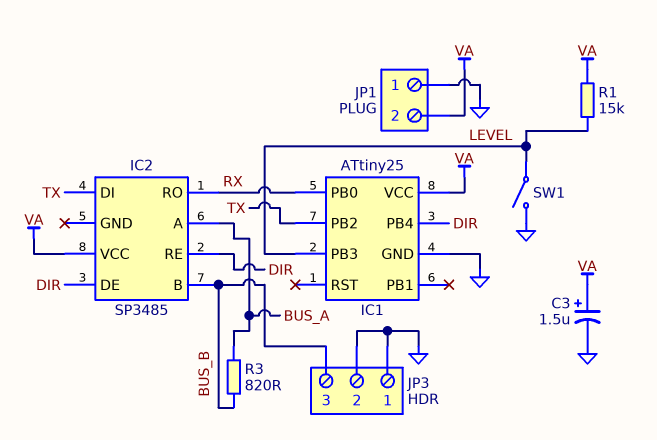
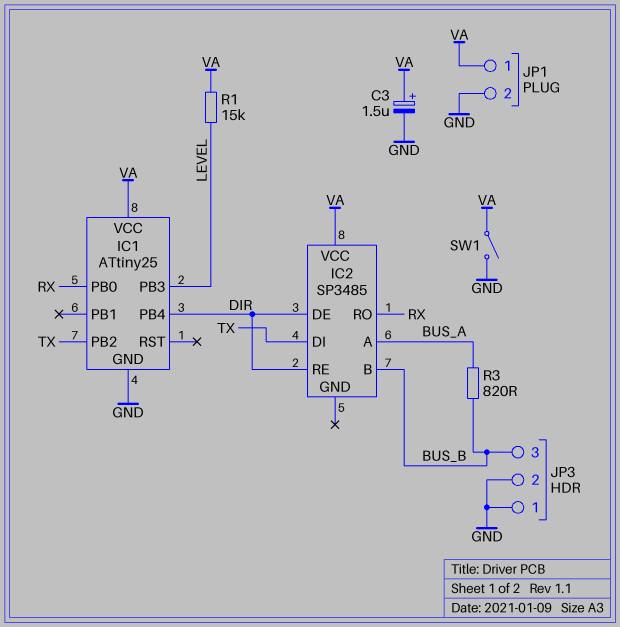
JP1 pin 1: GND -> VA
JP1 pin 2: VA -> GND
SW1: switch (GND, LEVEL) -> switch (GND, VA)

